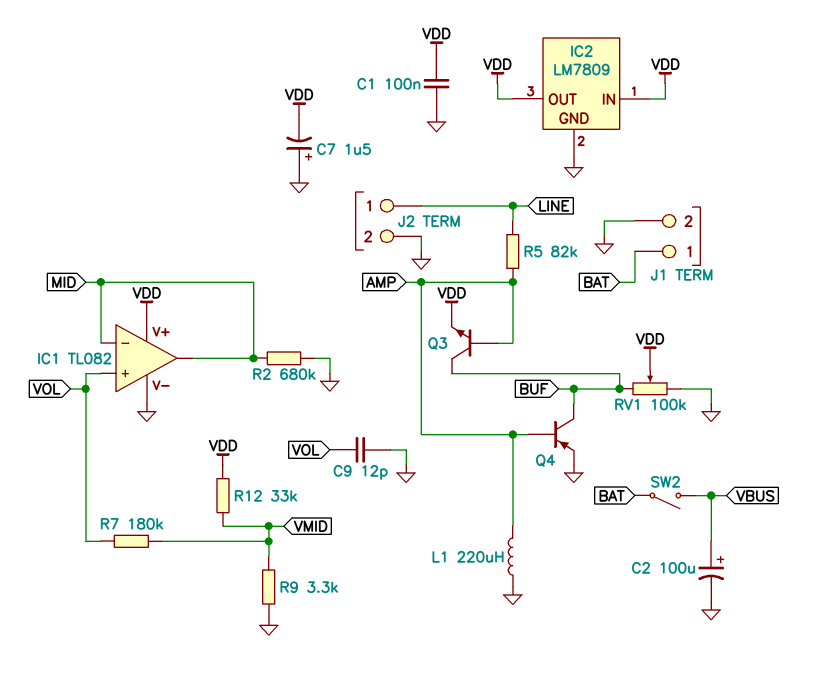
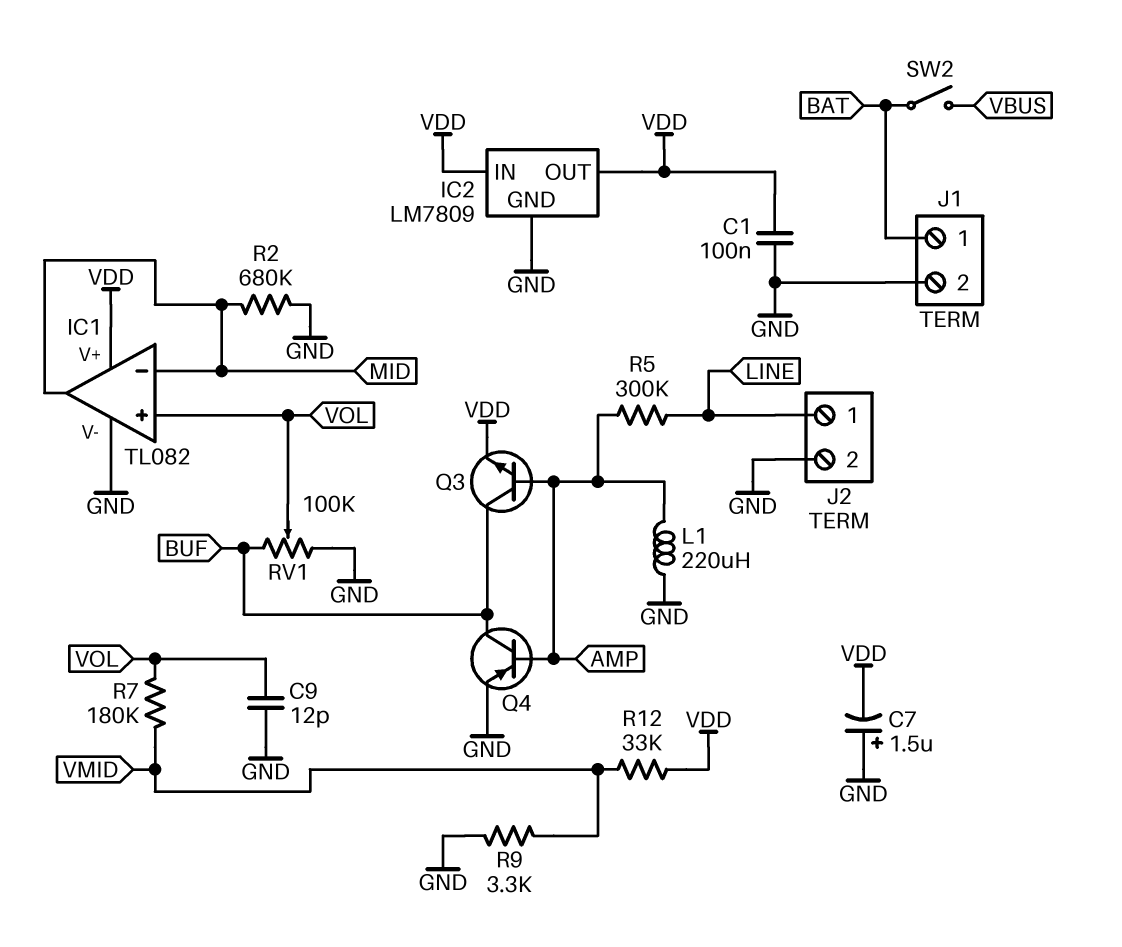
C2: 100uF (plus VBUS, minus GND) -> none
R5: 82k (AMP, LINE) -> 300k (AMP, LINE)
RV1: 100k (BUF, GND, wiper VDD) -> 100k (BUF, GND, wiper VOL)

